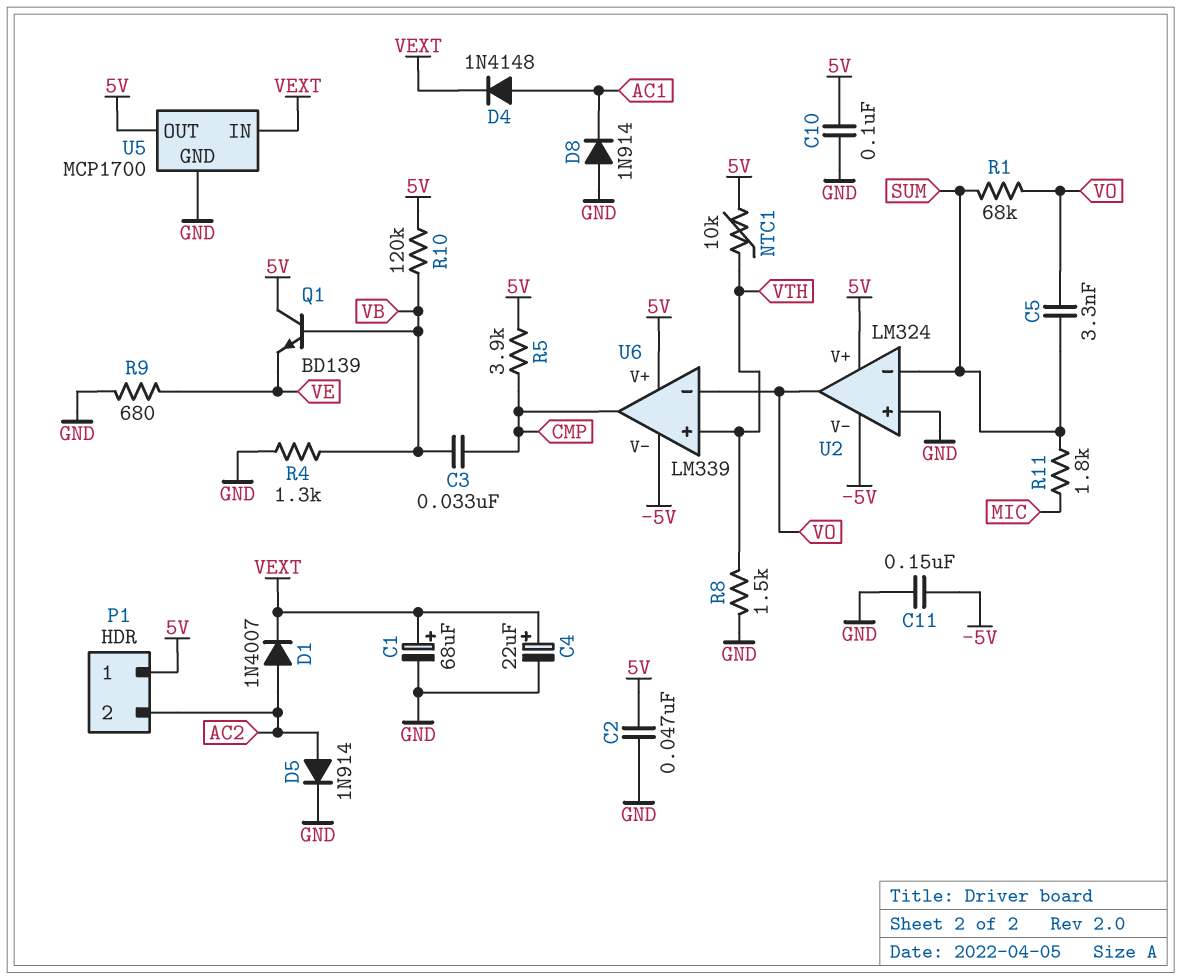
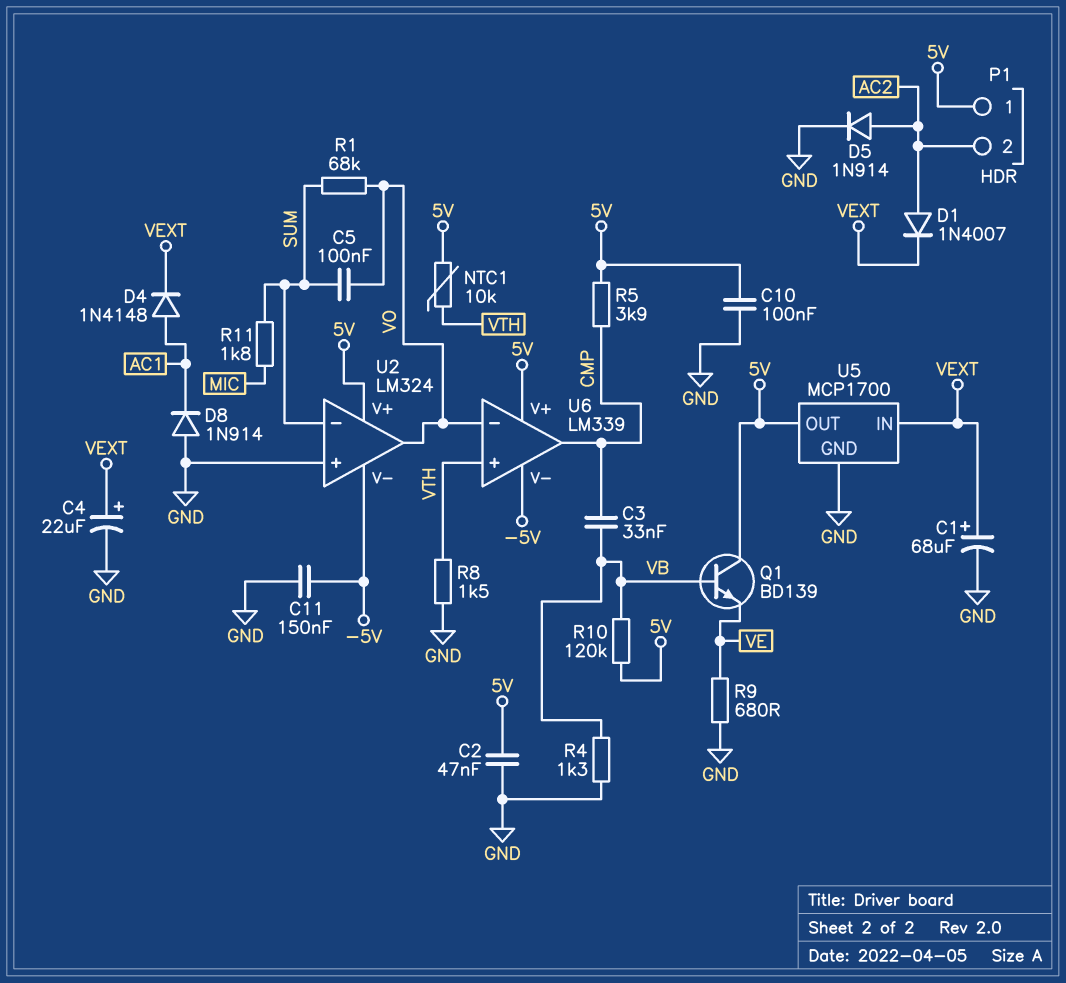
C5: 3.3nF (SUM, VO) -> 100nF (SUM, VO)

